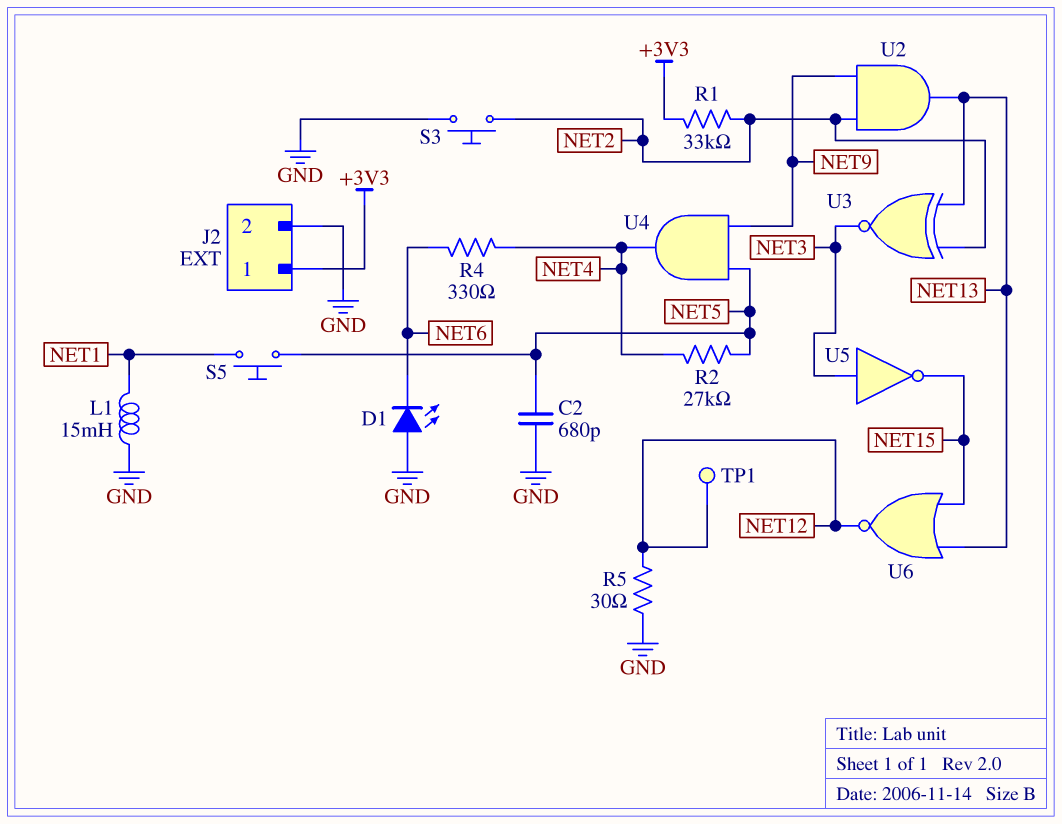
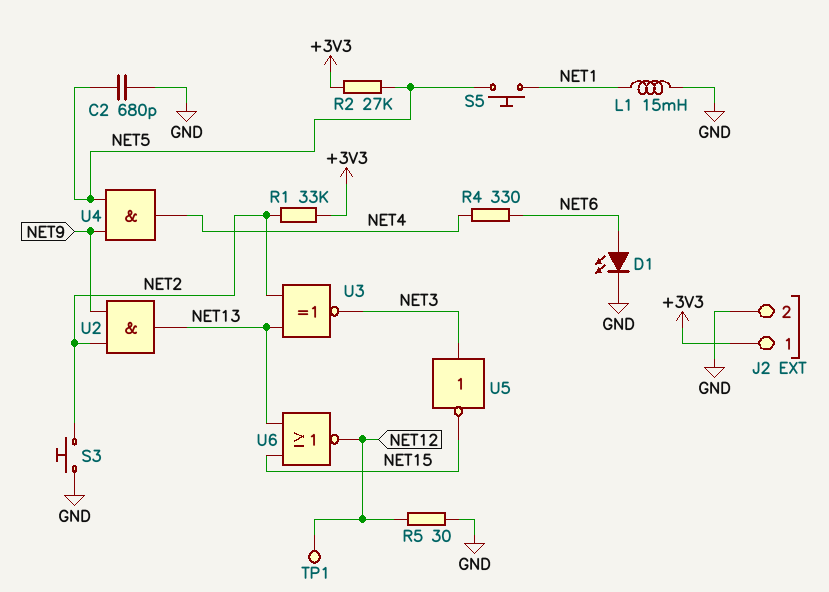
D1: LED (A GND, K NET6) -> LED (A NET6, K GND)
R2: 27k (NET4, NET5) -> 27k (+3V3, NET5)

